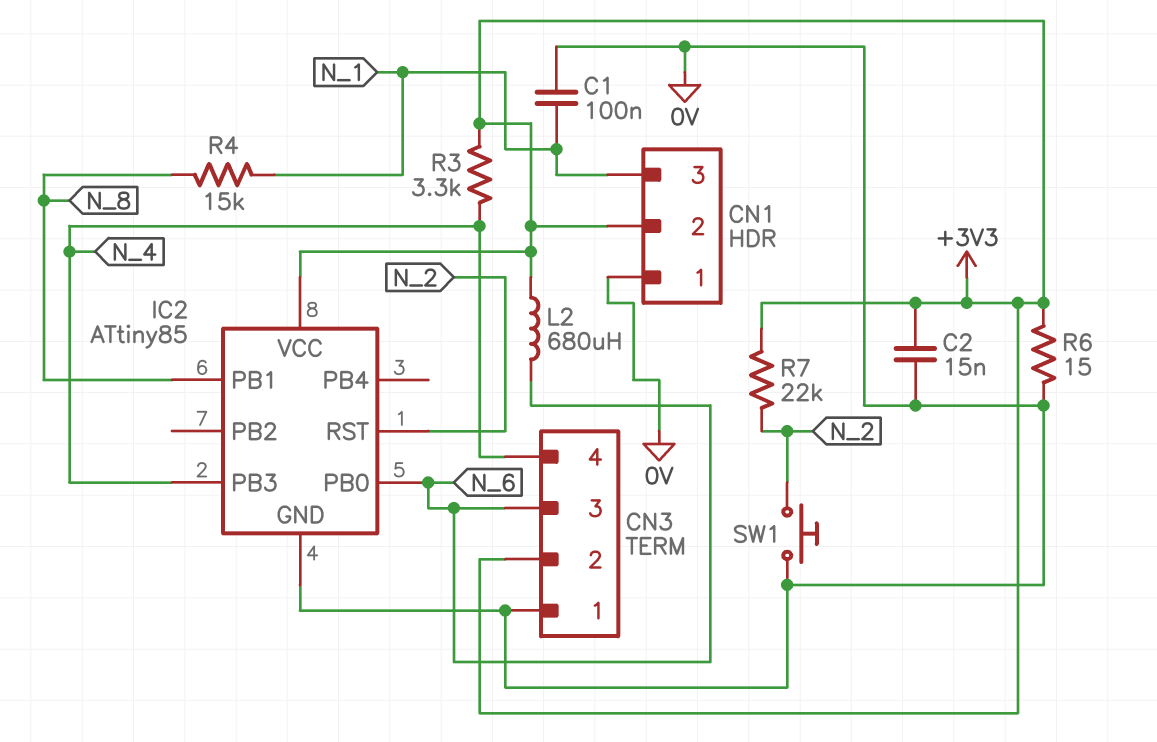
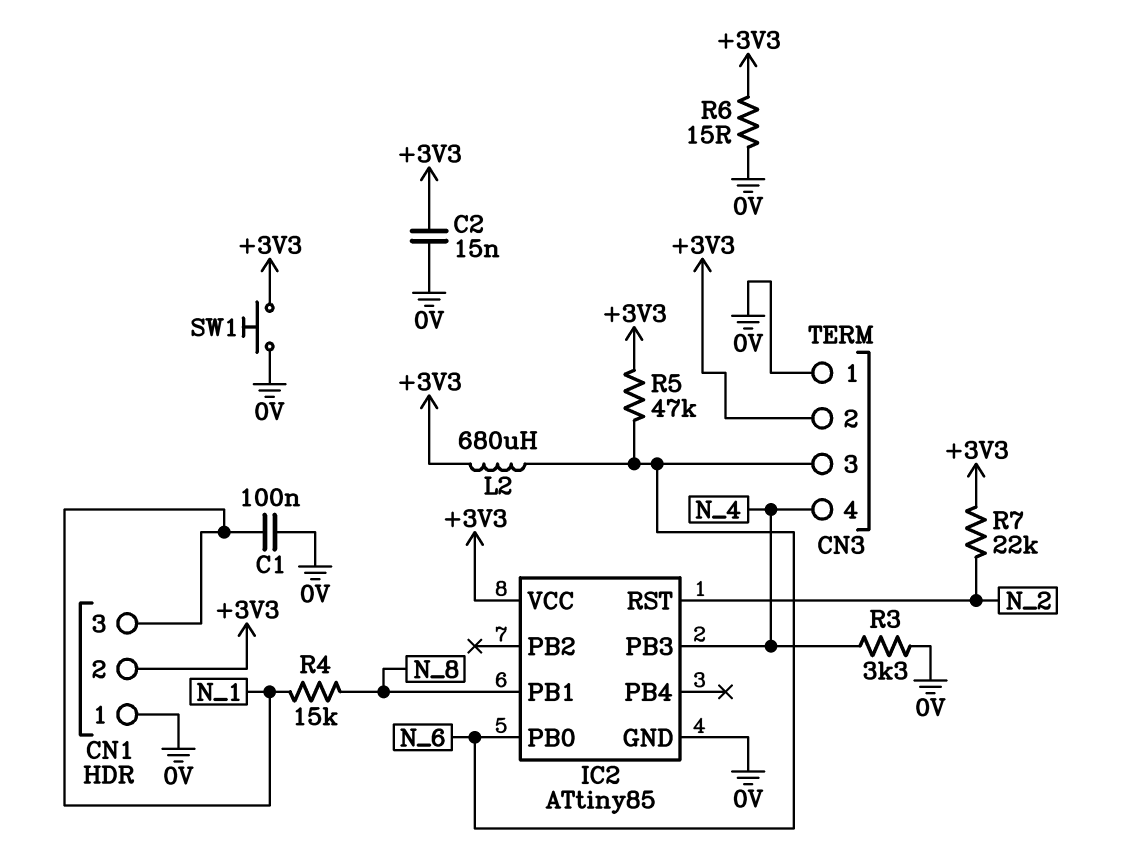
R3: 3.3k (+3V3, N_4) -> 3.3k (0V, N_4)
R5: none -> 47k (+3V3, N_6)
SW1: button (0V, N_2) -> button (+3V3, 0V)

